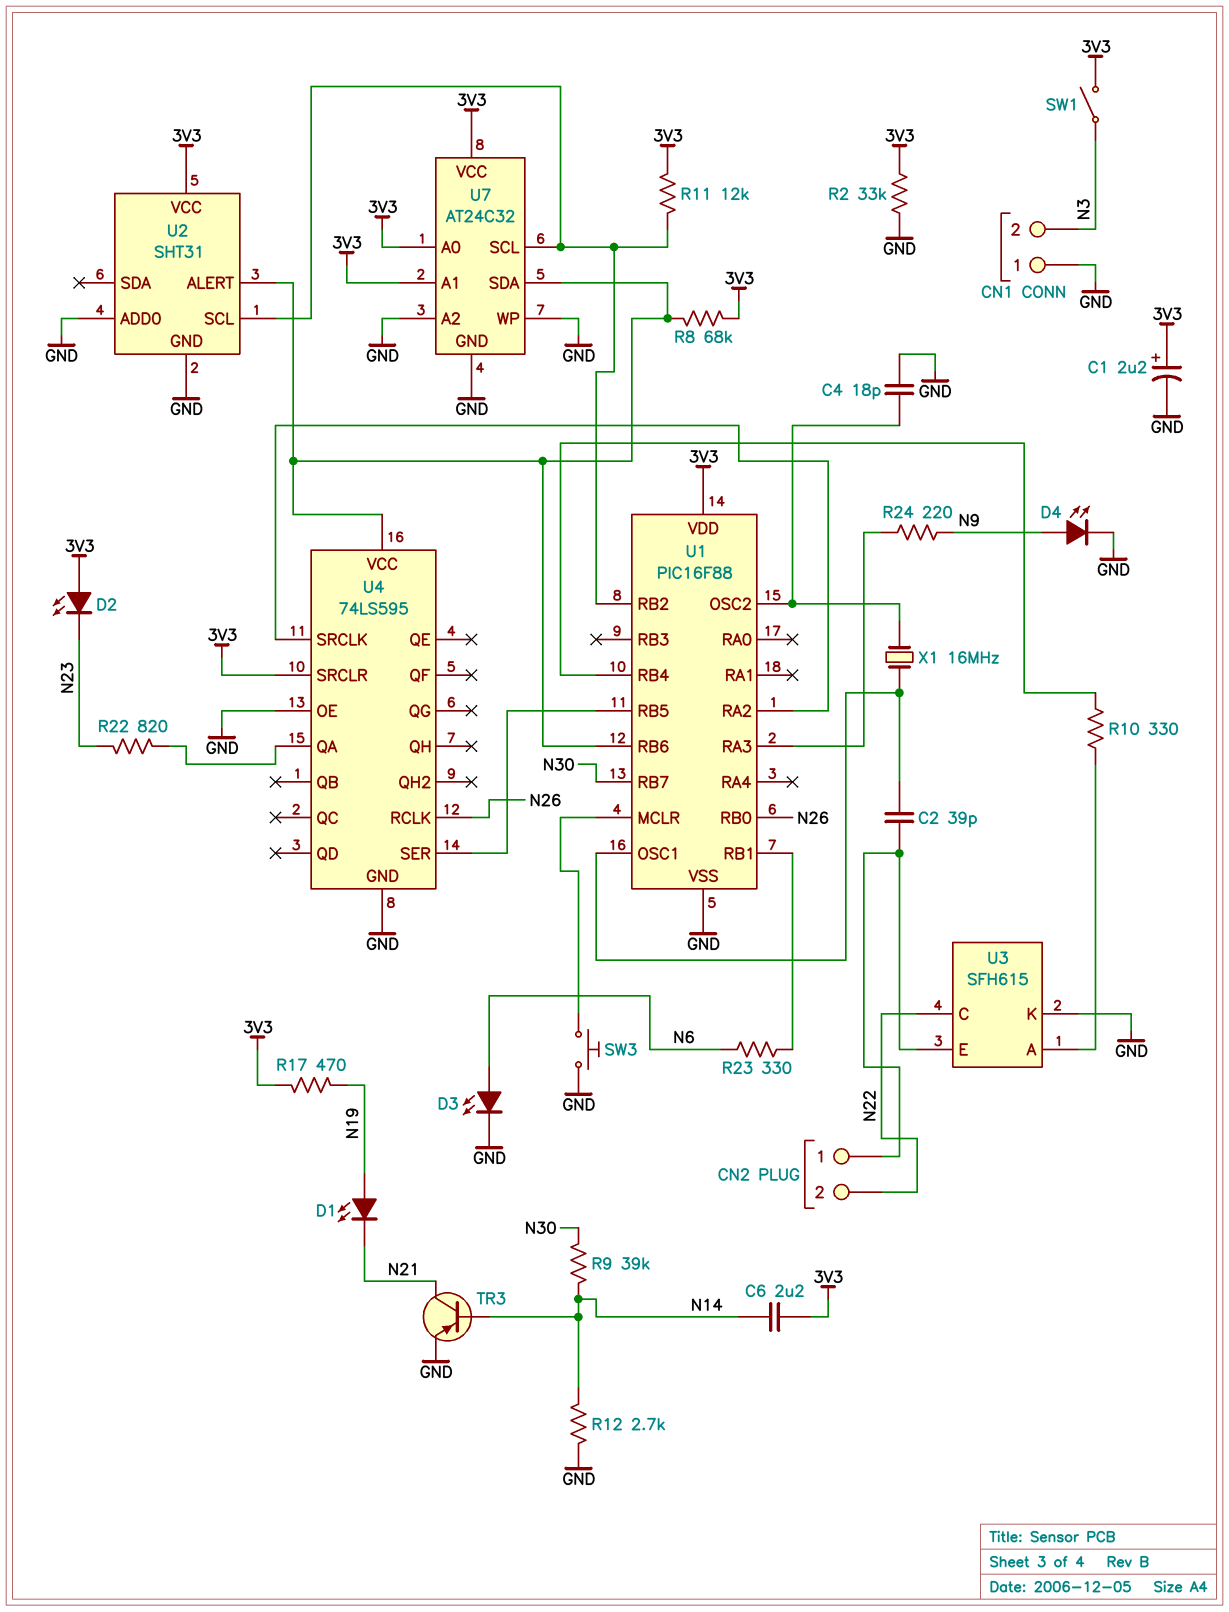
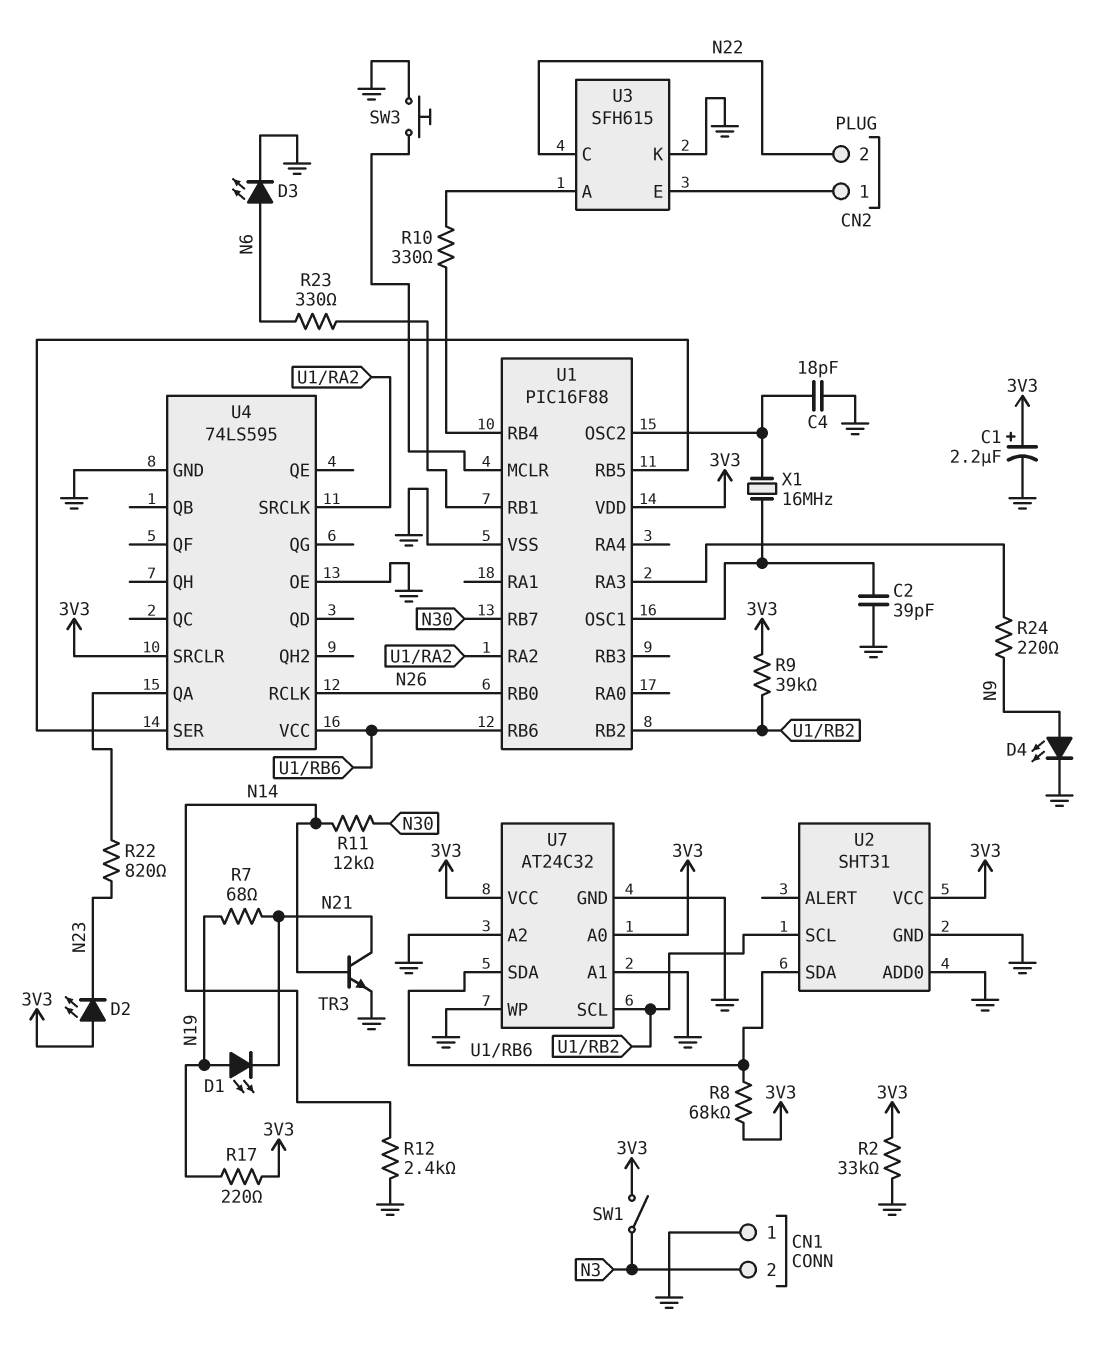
C2: 39pF (CN2/1, U1/OSC1) -> 39pF (GND, U1/OSC1)
C6: 2.2uF (3V3, N14) -> none
R7: none -> 68 (N19, N21)
R9: 39k (N14, N30) -> 39k (3V3, U1/RB2)
R11: 12k (3V3, U1/RB2) -> 12k (N14, N30)
R12: 2.7k (GND, N14) -> 2.4k (GND, N14)
R17: 470 (3V3, N19) -> 220 (3V3, N19)
TR3: PNP (B N14, C N21, E GND) -> NPN (B N14, C N21, E GND)
U2 pin ALERT: U1/RB6 -> none
U2 pin SDA: none -> U1/RB6
U7 pin A1: 3V3 -> GND

